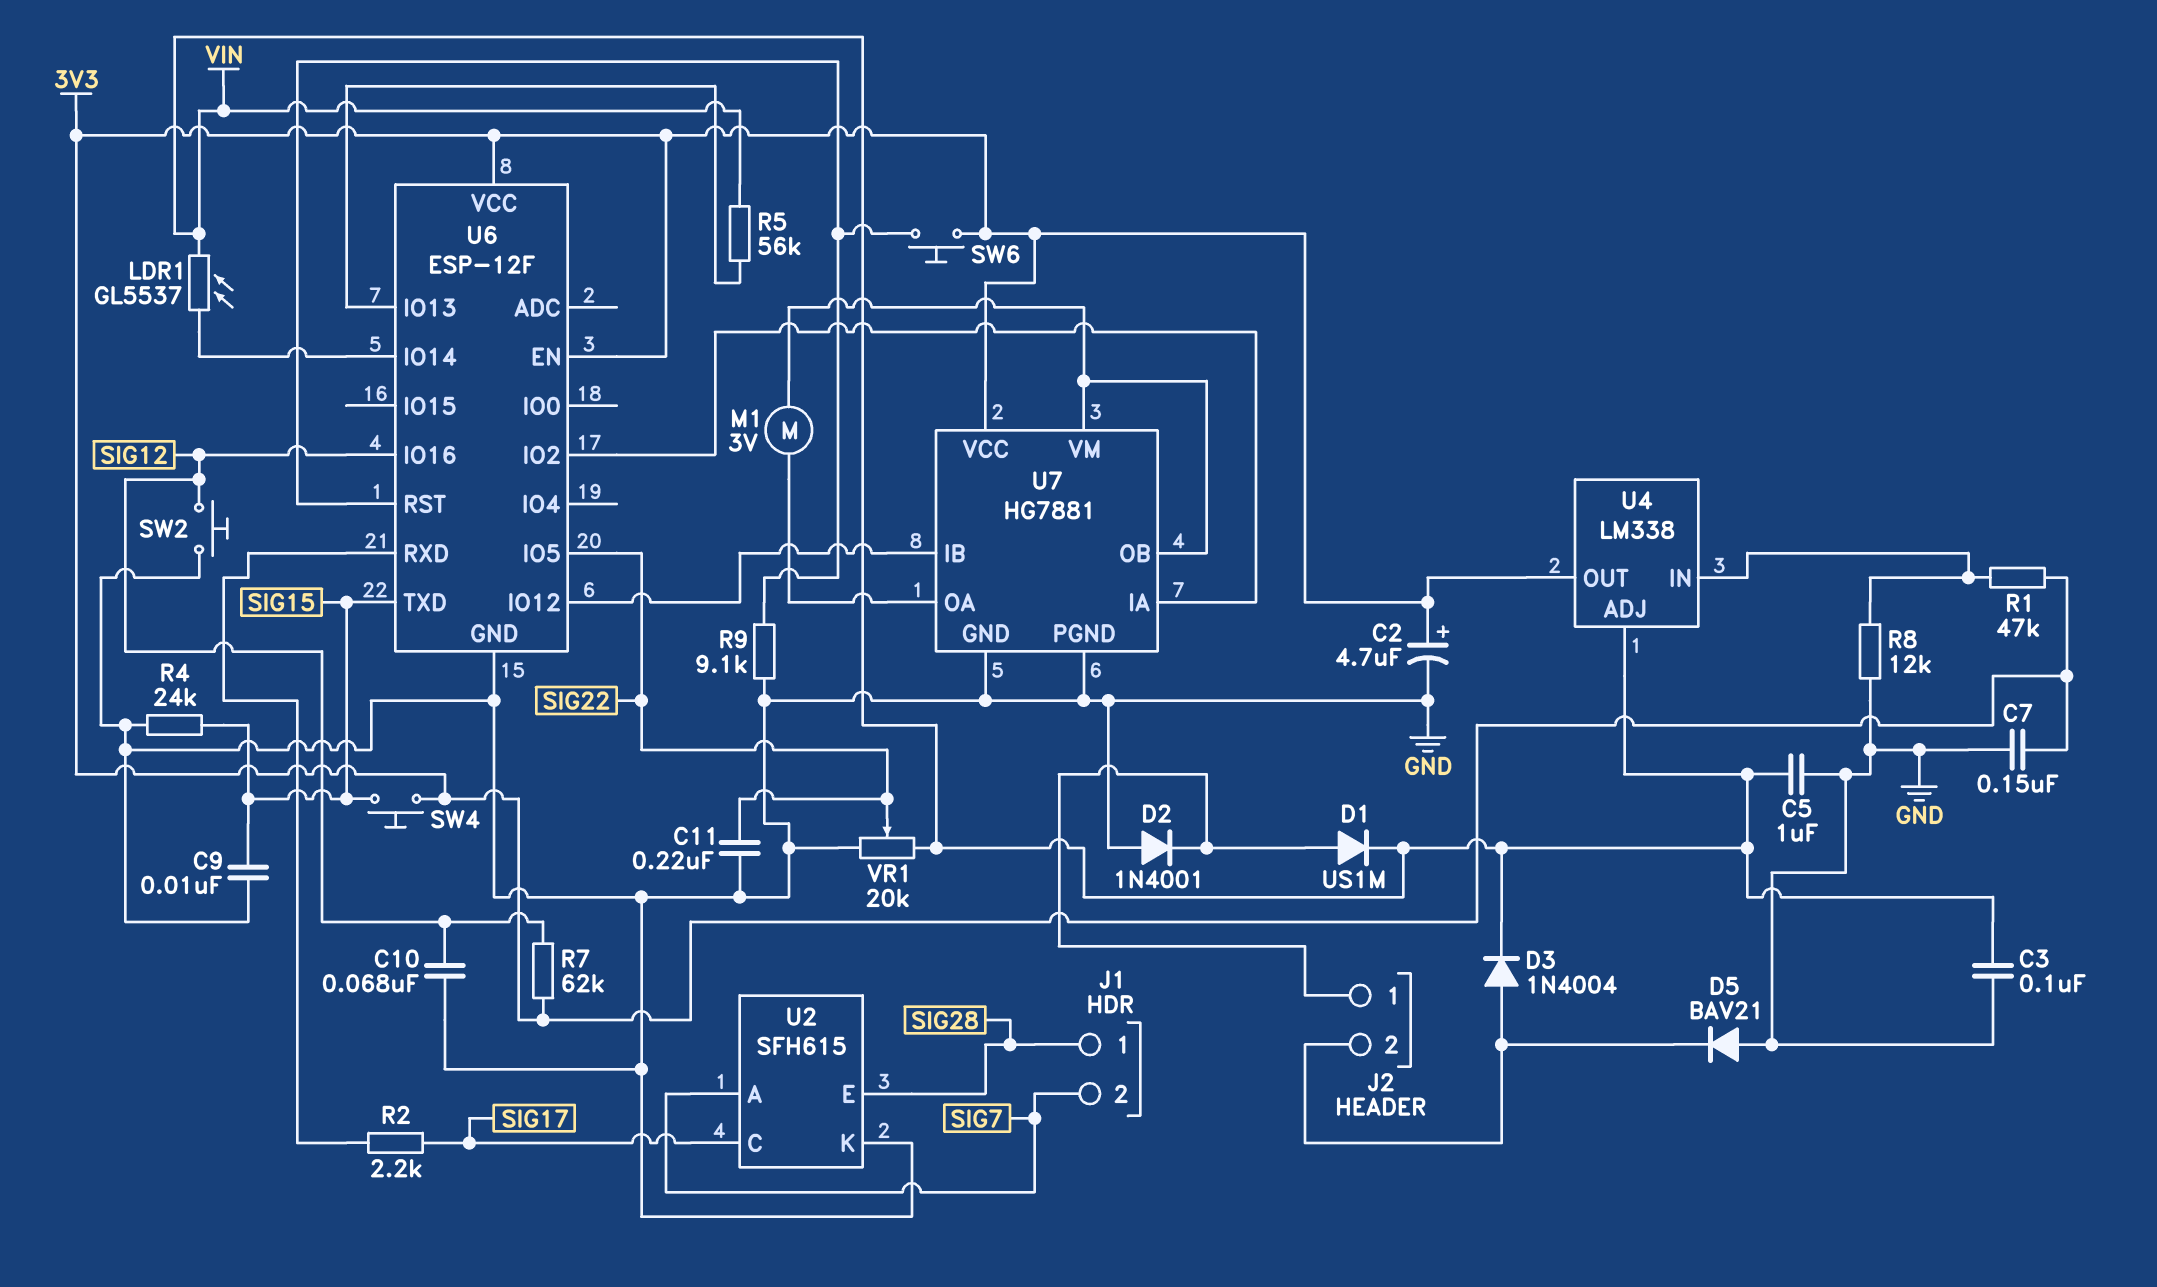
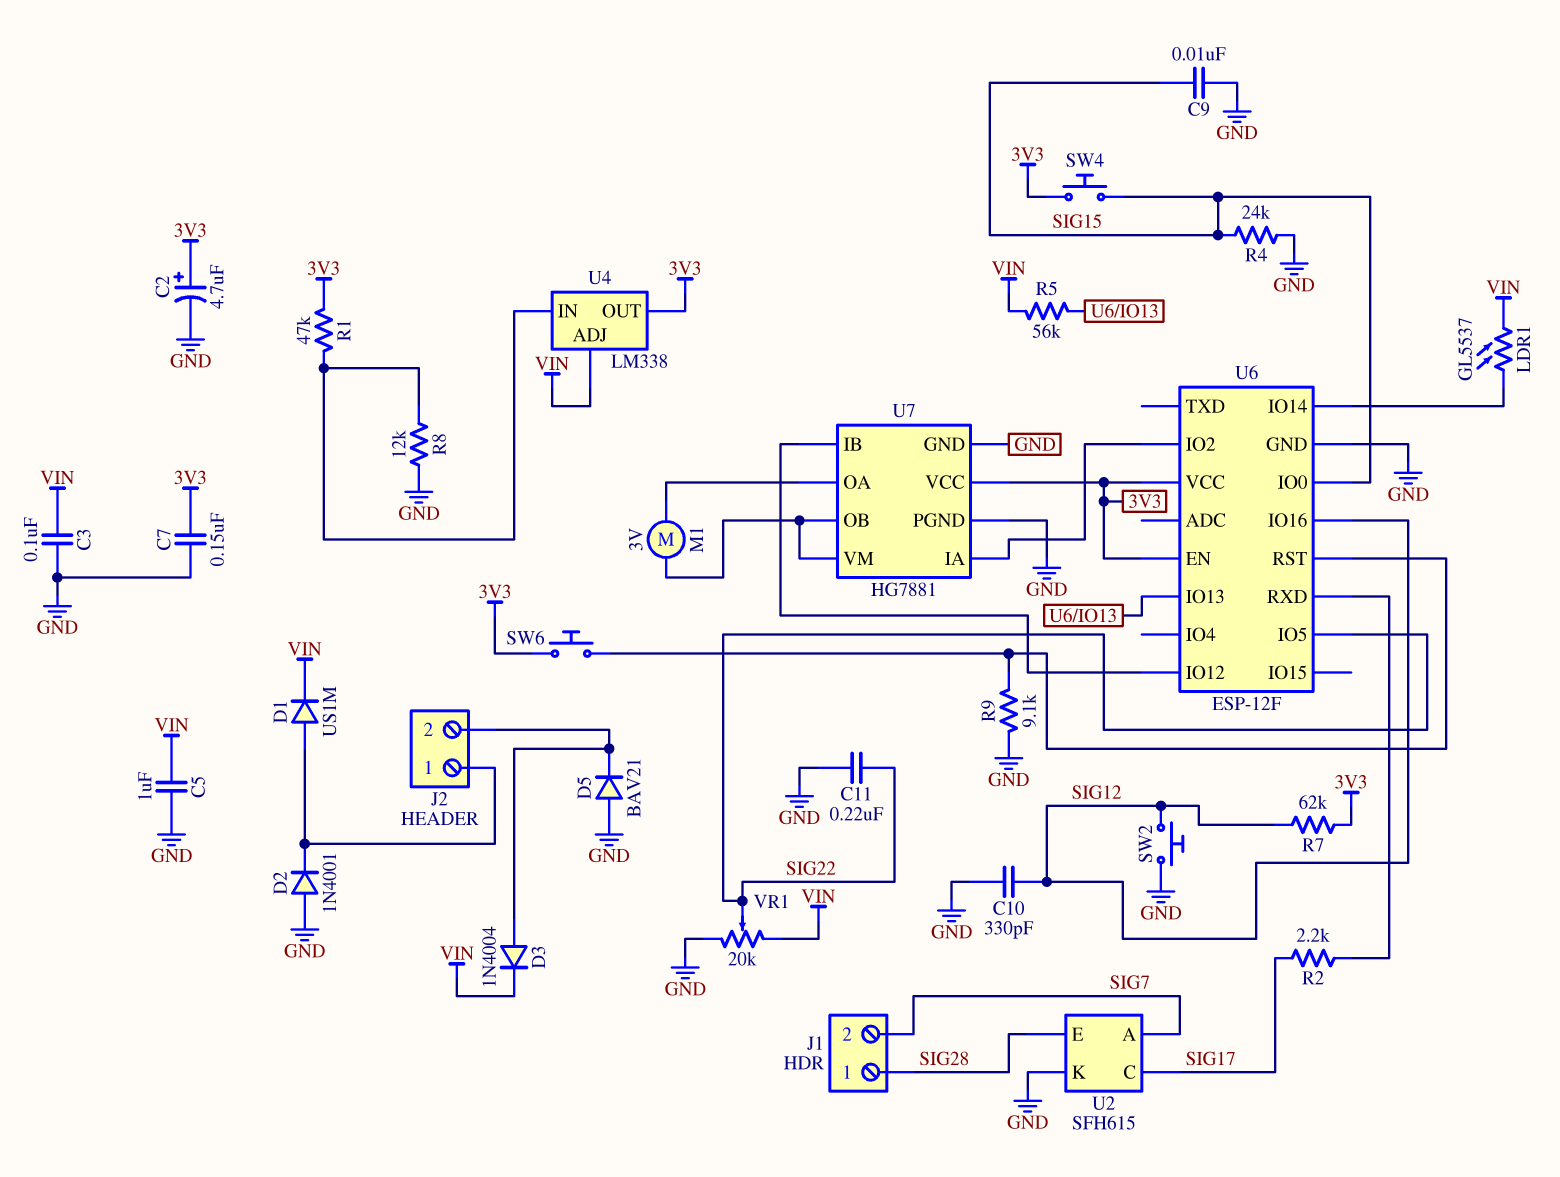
C10: 68nF (GND, SIG12) -> 330pF (GND, SIG12)
U6 pin IO0: none -> SIG15
U6 pin TXD: SIG15 -> none

